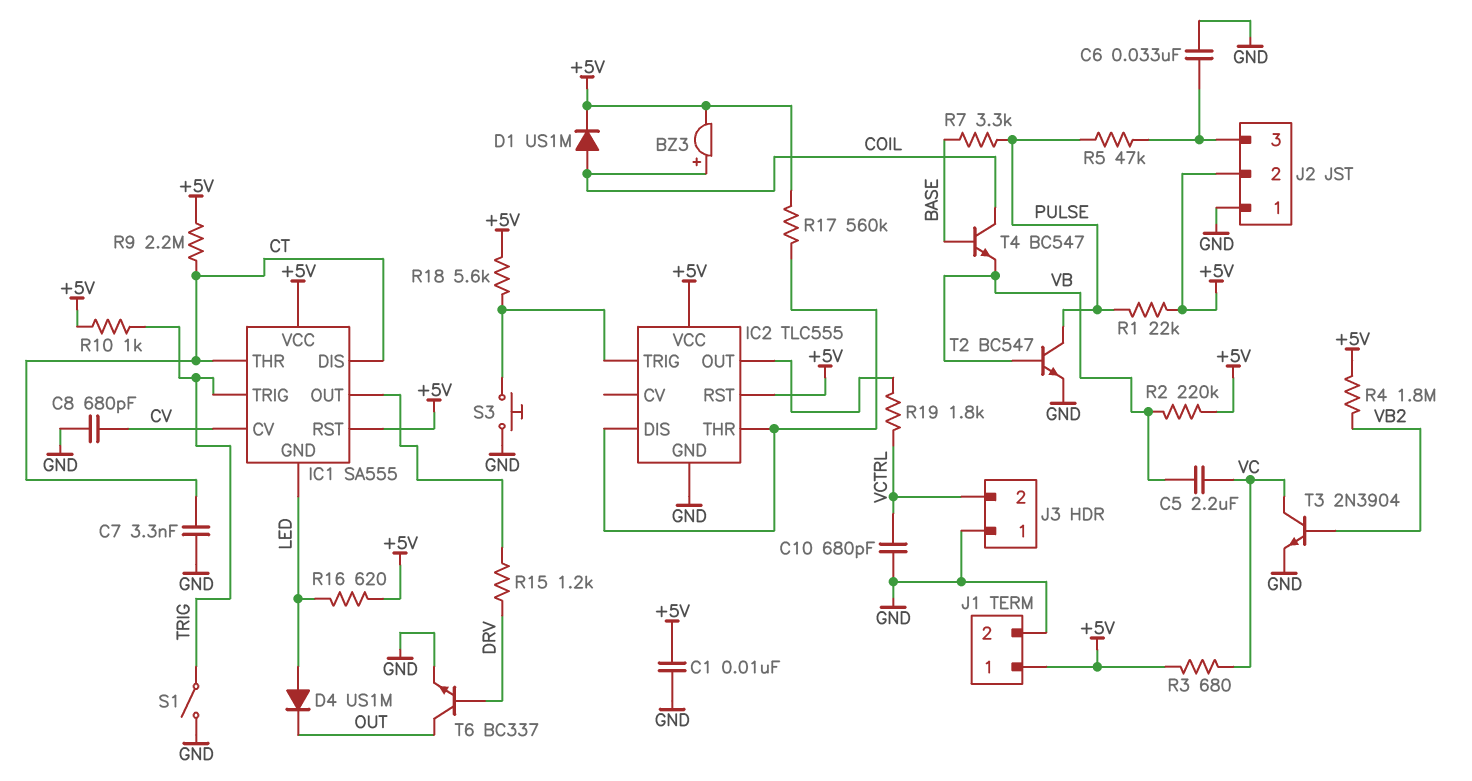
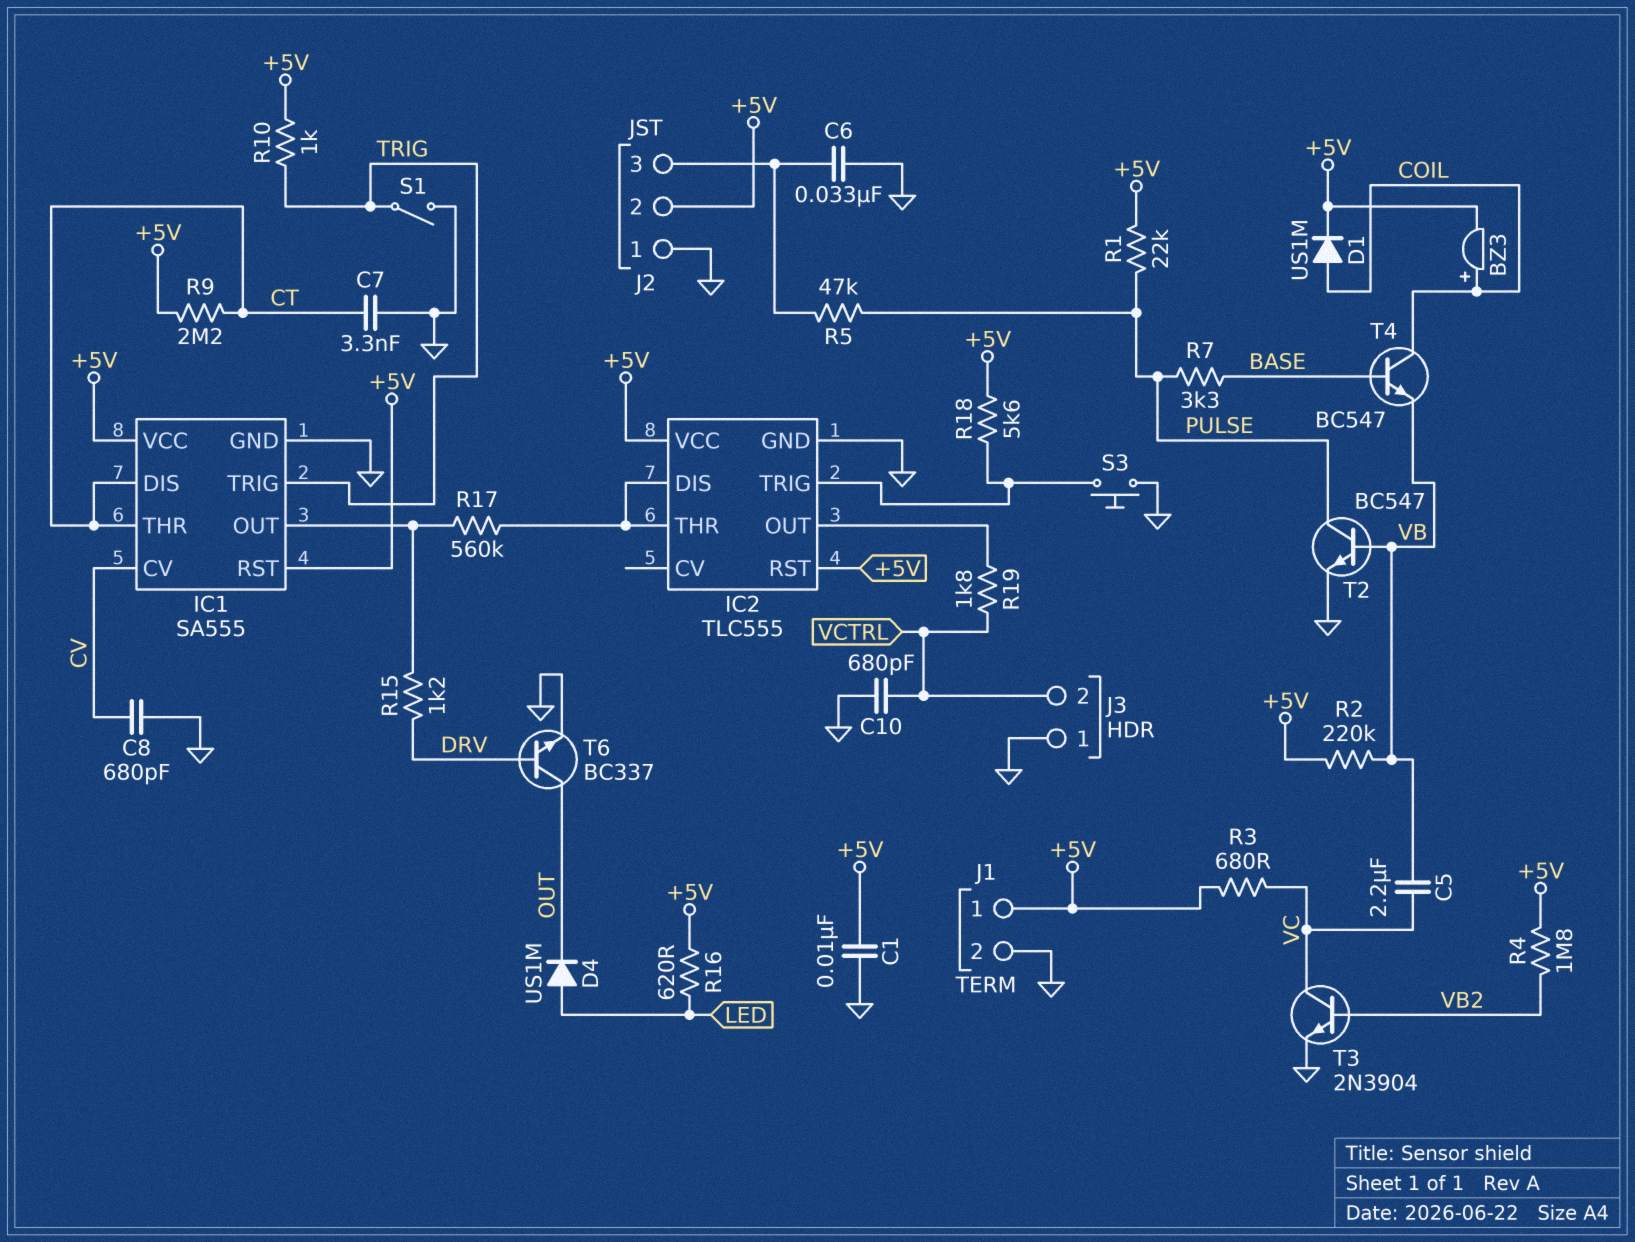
IC1 pin GND: LED -> GND
R17: 560k (+5V, IC2/DIS) -> 560k (IC1/OUT, IC2/DIS)

